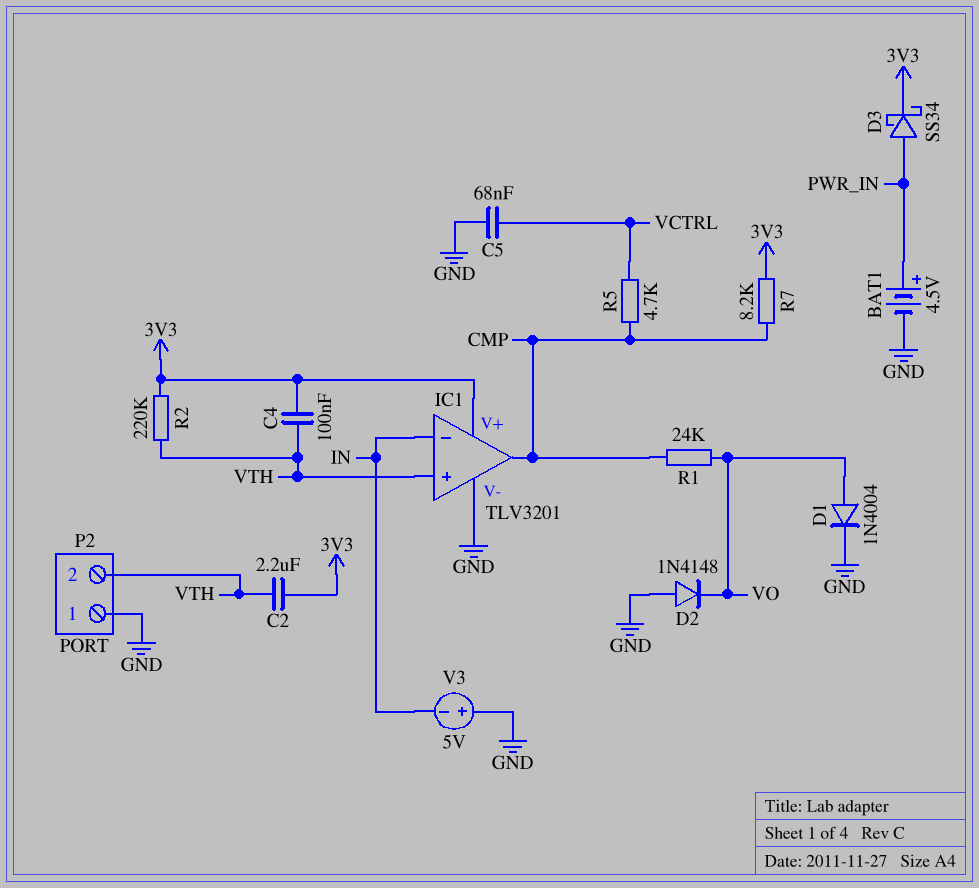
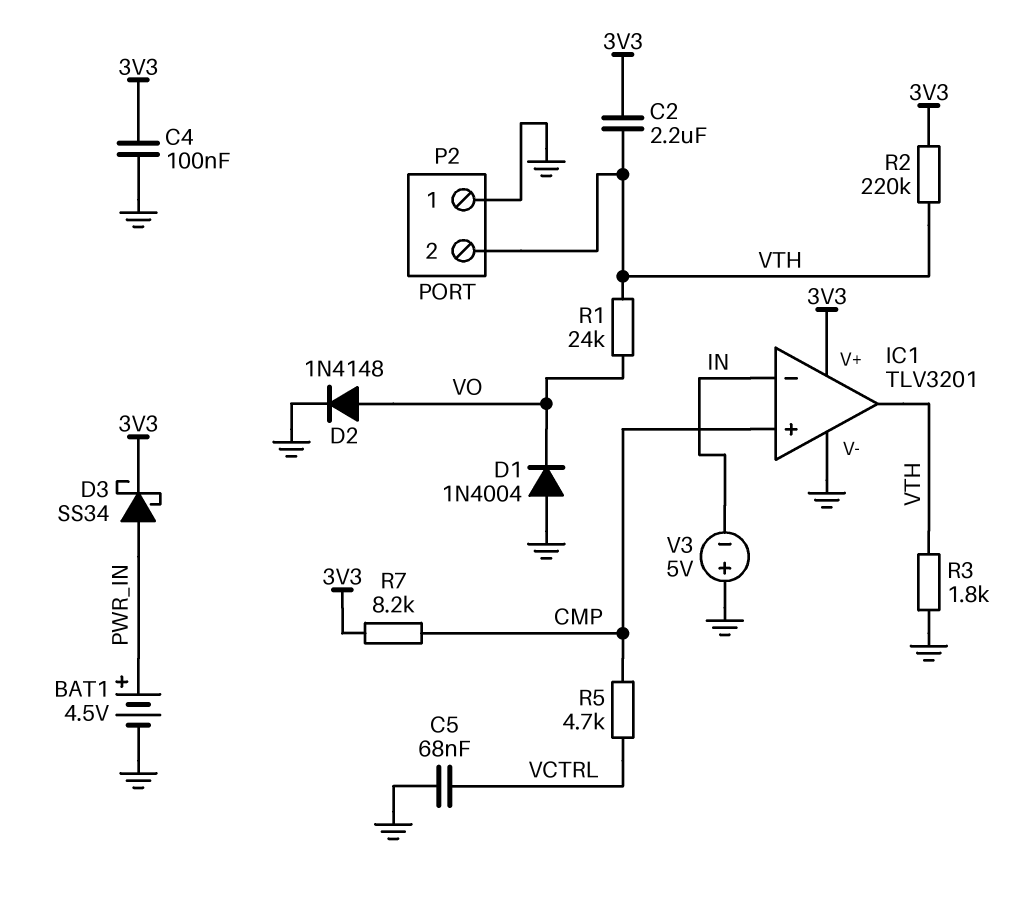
C4: 100nF (3V3, VTH) -> 100nF (3V3, GND)
D1: diode 1N4004 (A VO, K GND) -> diode 1N4004 (A GND, K VO)
D2: diode 1N4148 (A GND, K VO) -> diode 1N4148 (A VO, K GND)
IC1 pin in+: VTH -> CMP
IC1 pin out: CMP -> VTH
R1: 24k (CMP, VO) -> 24k (VO, VTH)
R3: none -> 1.8k (GND, VTH)

